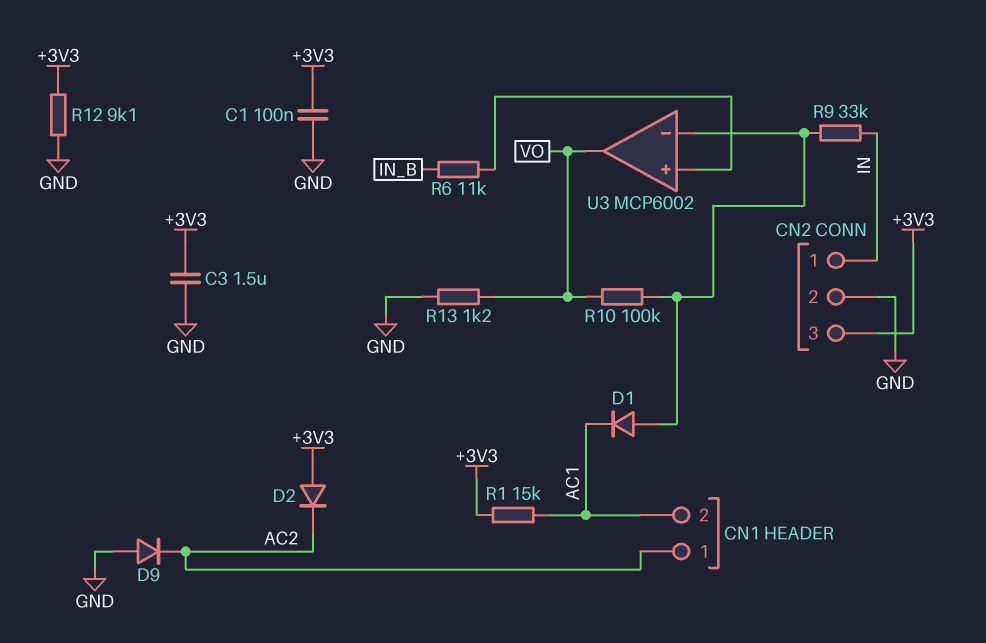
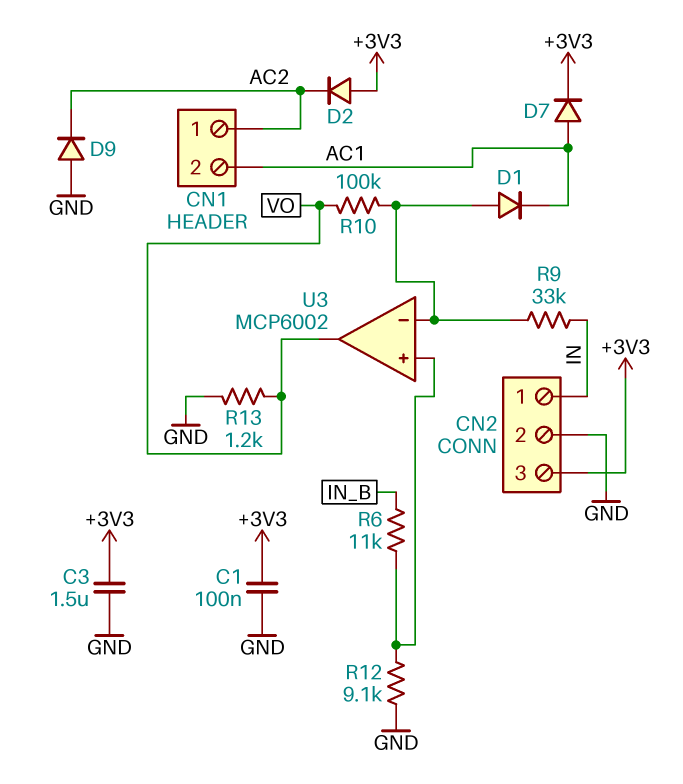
D7: none -> diode (A AC1, K +3V3)
R1: 15k (+3V3, AC1) -> none
R12: 9.1k (+3V3, GND) -> 9.1k (GND, U3/in+)

